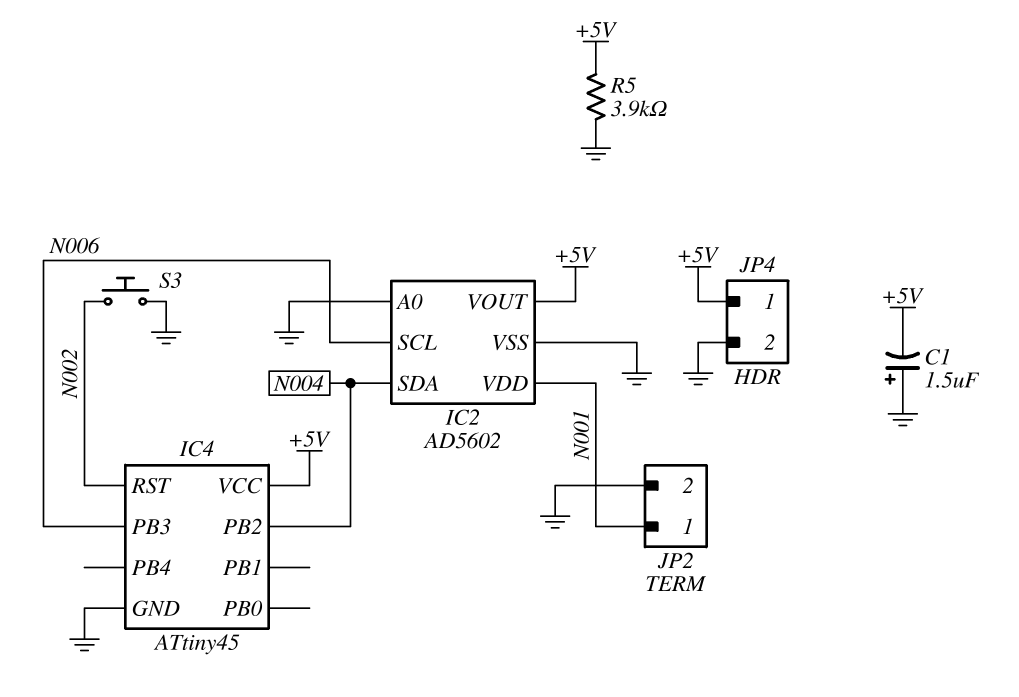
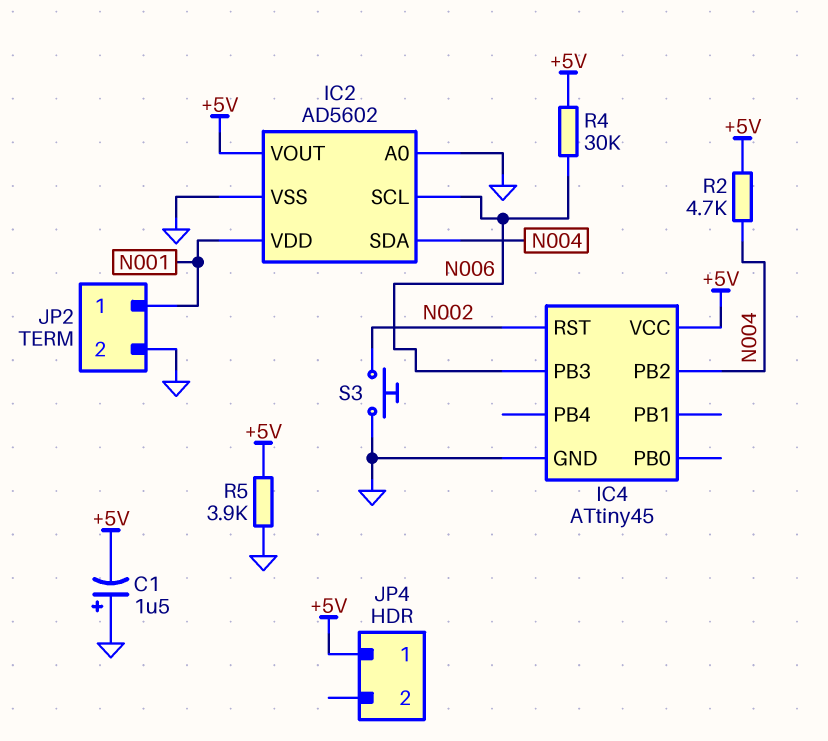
JP4 pin 2: GND -> none
R2: none -> 4.7k (+5V, N004)
R4: none -> 30k (+5V, N006)

